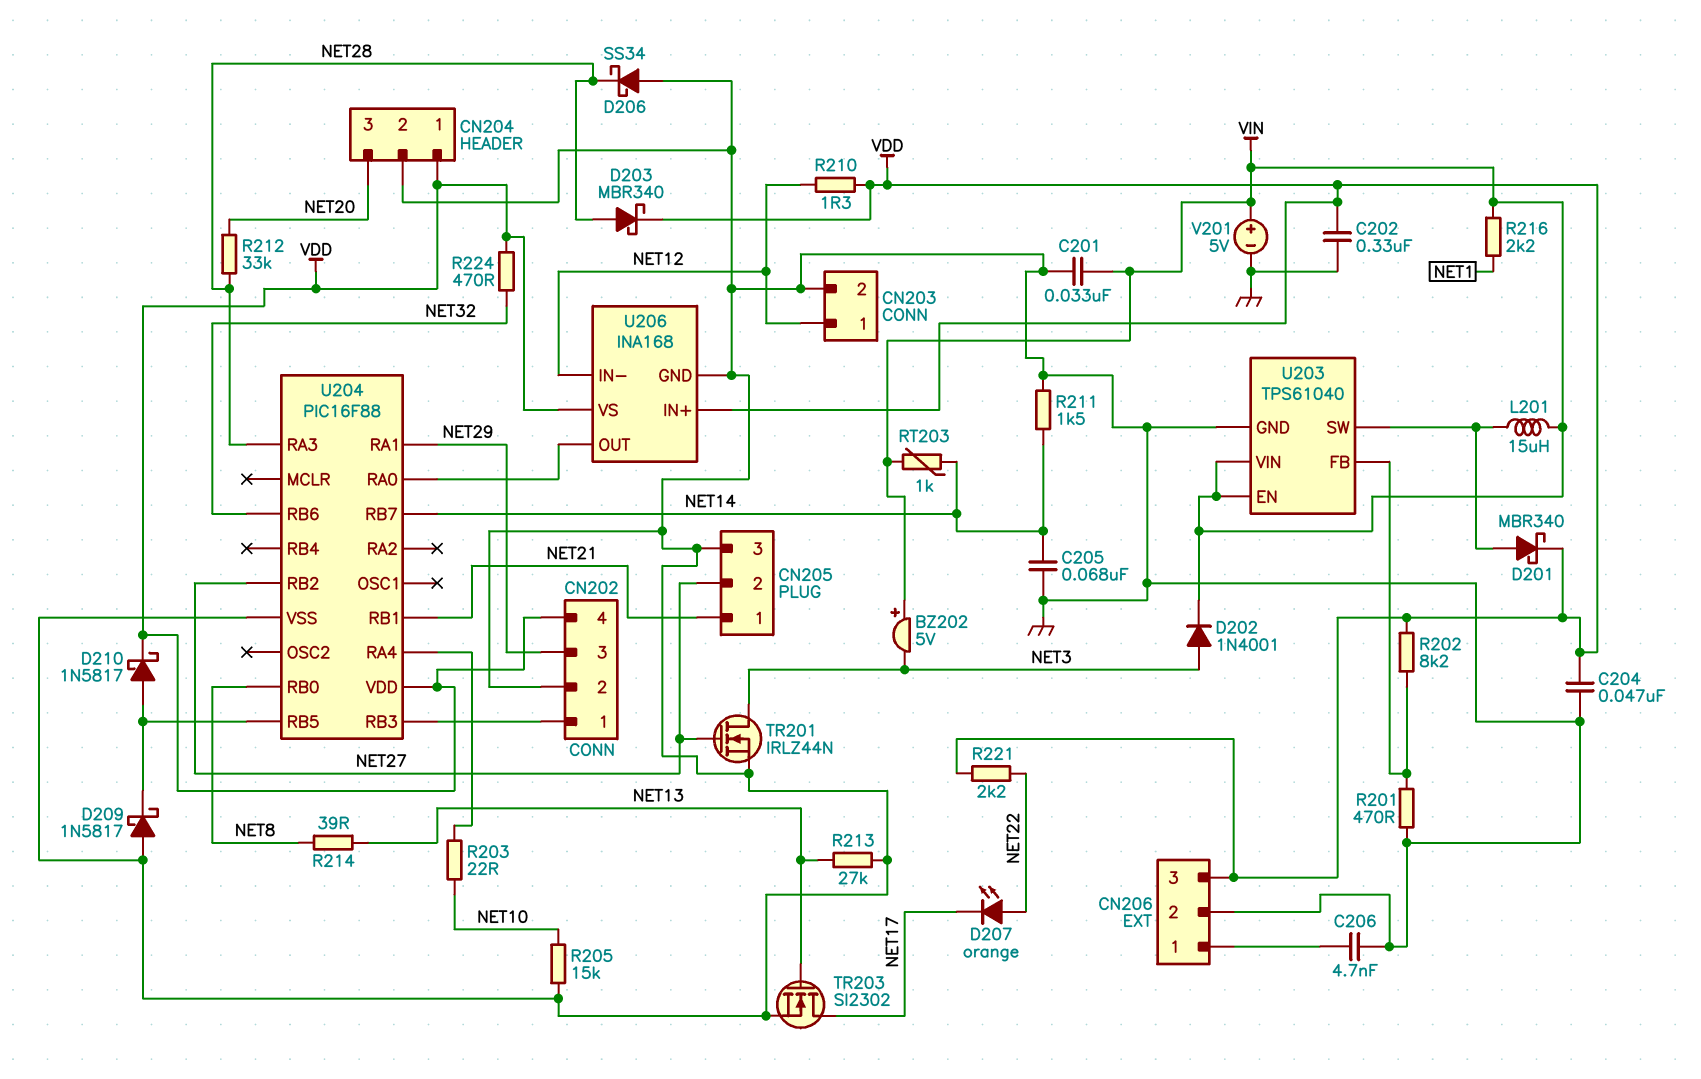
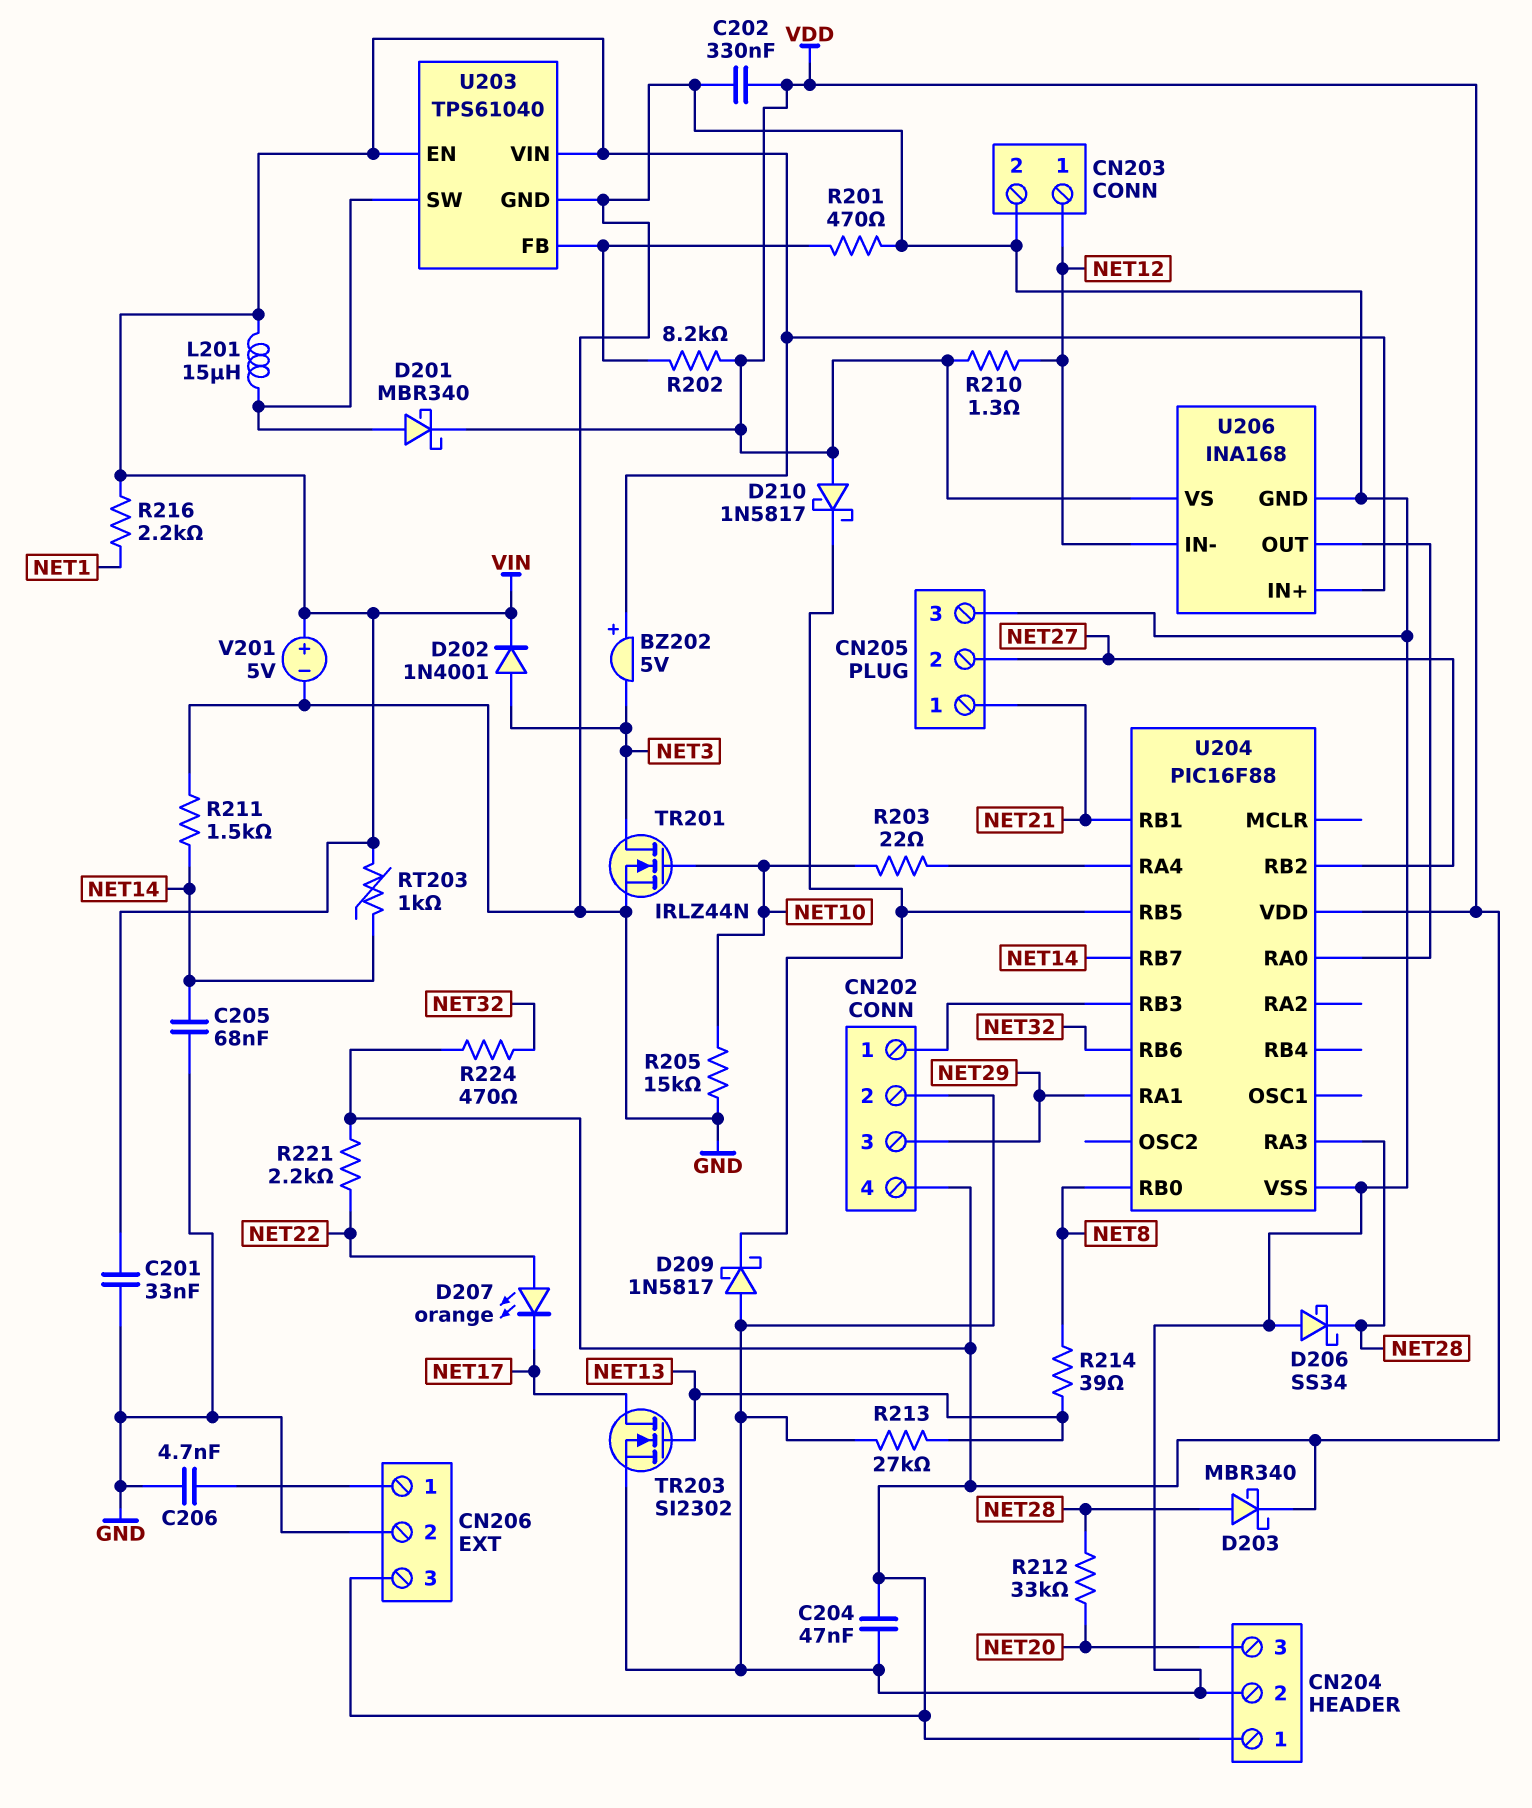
D210: schottky 1N5817 (A U204/RB5, K VDD) -> schottky 1N5817 (A VDD, K U204/RB5)
TR201: NMOS IRLZ44N (G NET27, D NET3, S GND) -> NMOS IRLZ44N (G NET10, D NET3, S GND)
U206 pin IN+: VDD -> VIN

